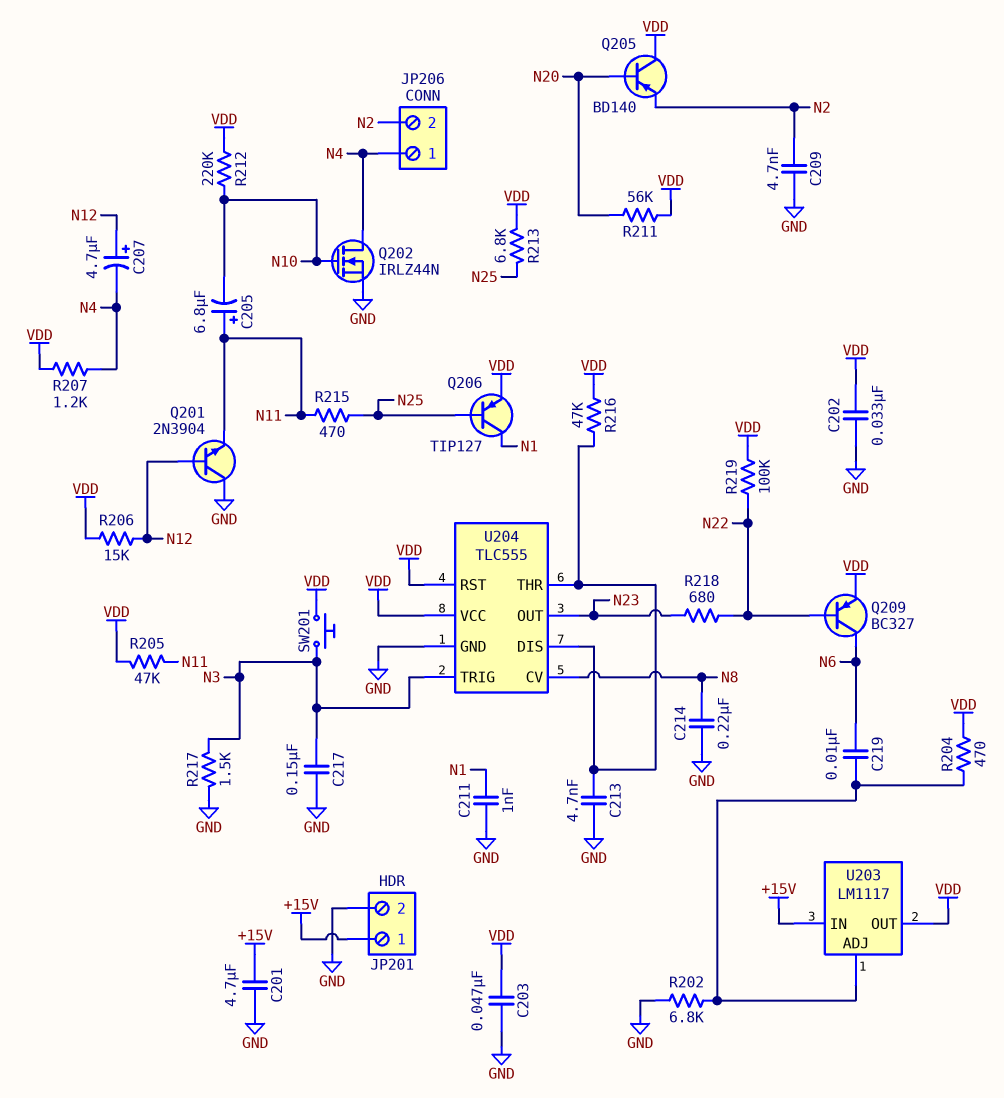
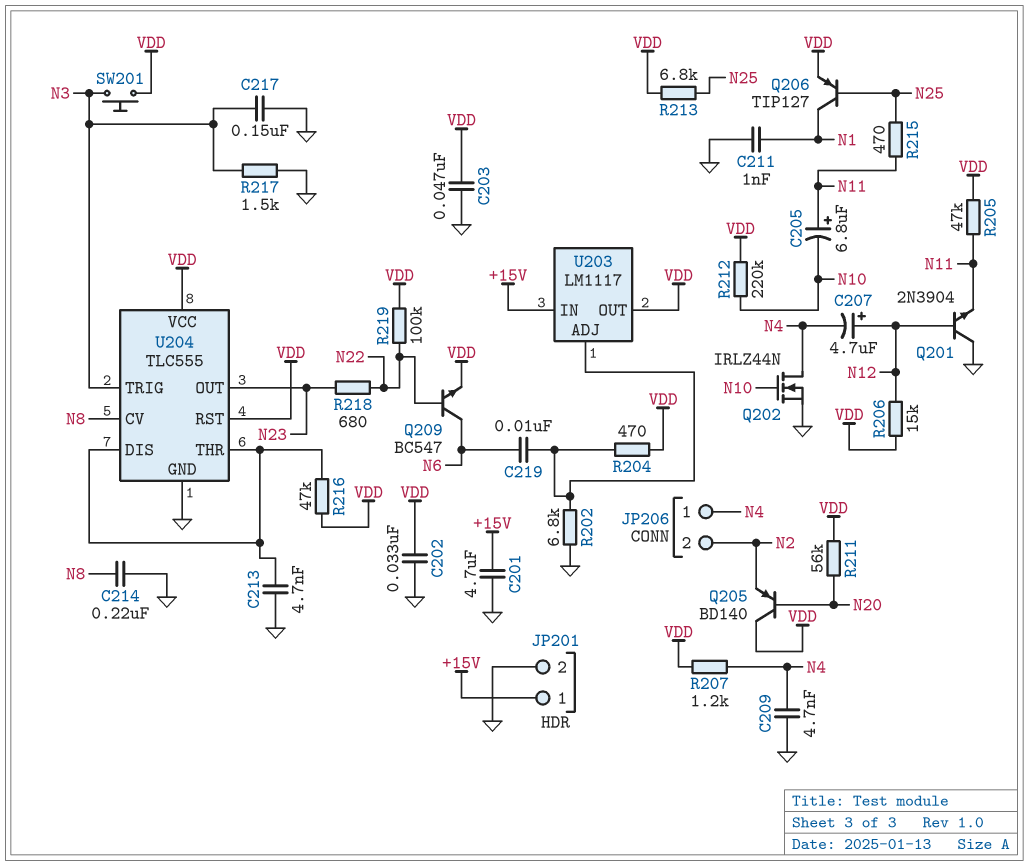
C209: 4.7nF (GND, N2) -> 4.7nF (GND, N4)
Q209: PNP BC327 (B N22, C N6, E VDD) -> NPN BC547 (B N22, C N6, E VDD)

